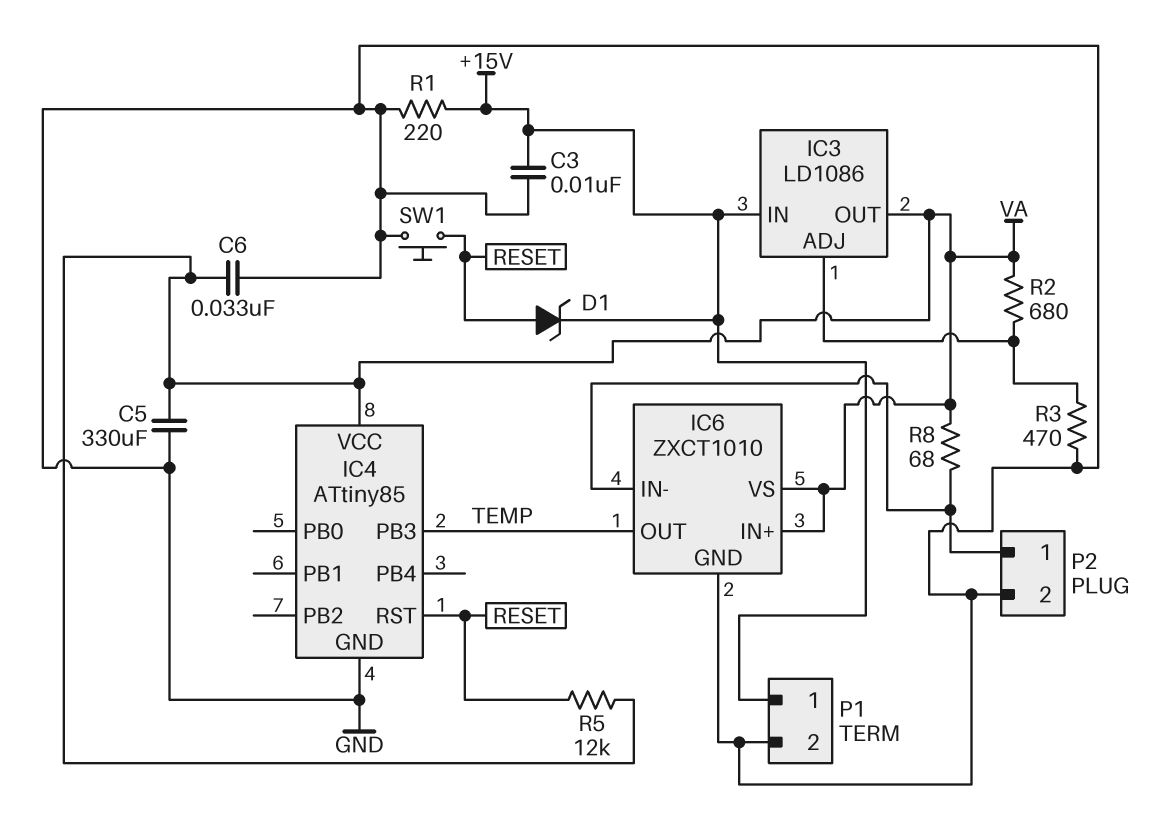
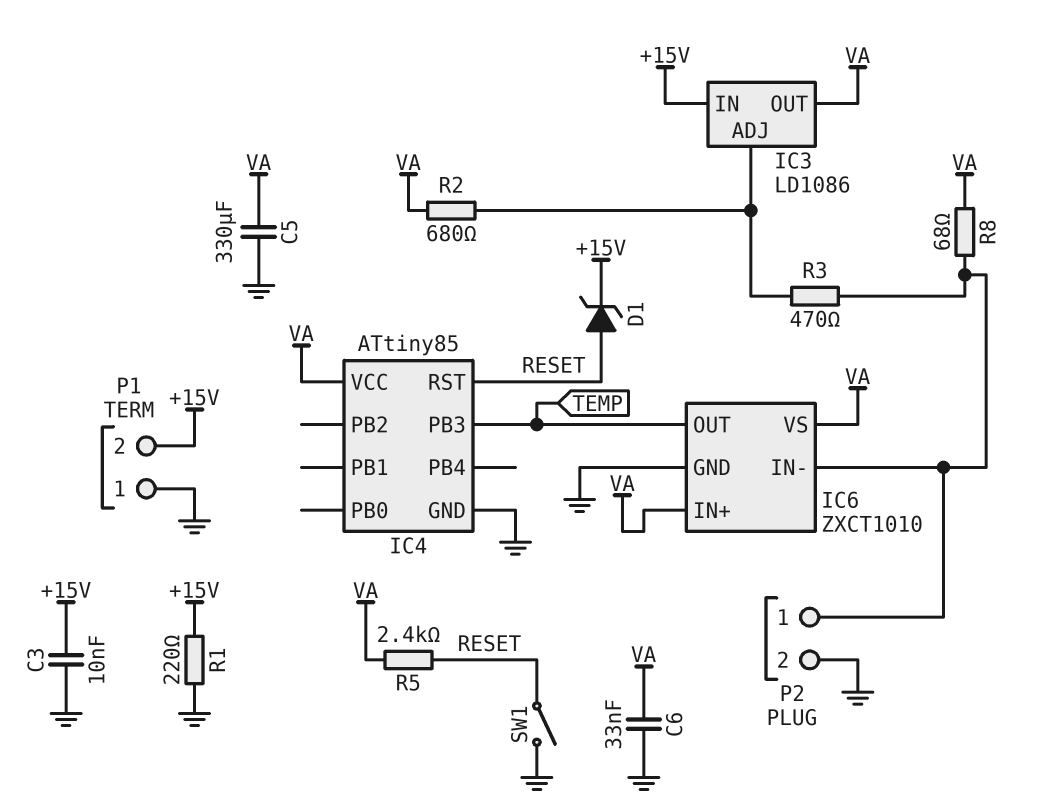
P1 pin 1: +15V -> GND
P1 pin 2: GND -> +15V
R3: 470 (GND, IC3/ADJ) -> 470 (IC3/ADJ, IC6/IN-)
R5: 12k (RESET, VA) -> 2.4k (RESET, VA)
SW1: button (GND, RESET) -> switch (GND, RESET)

